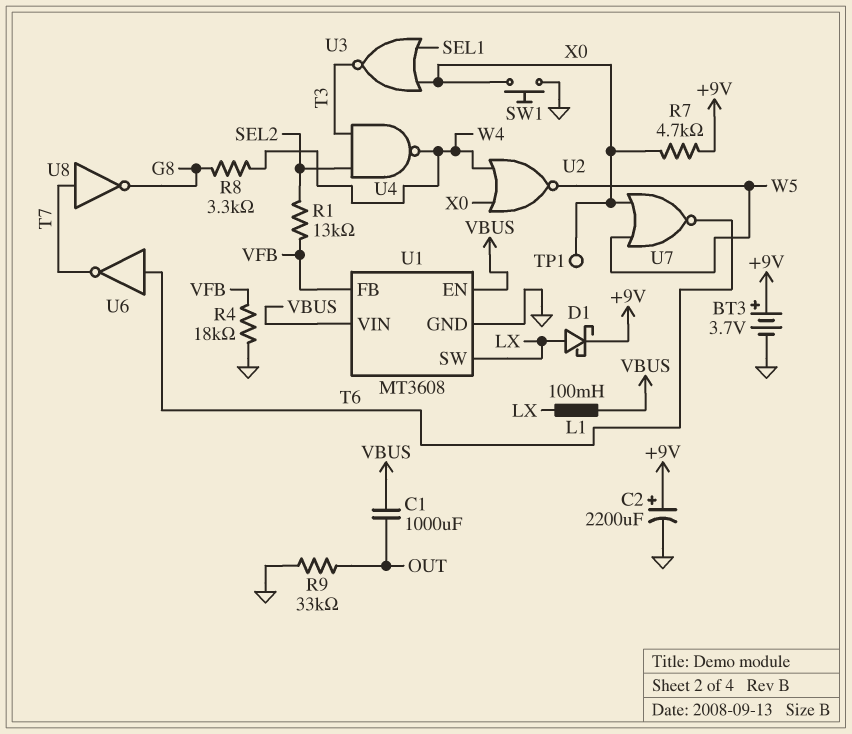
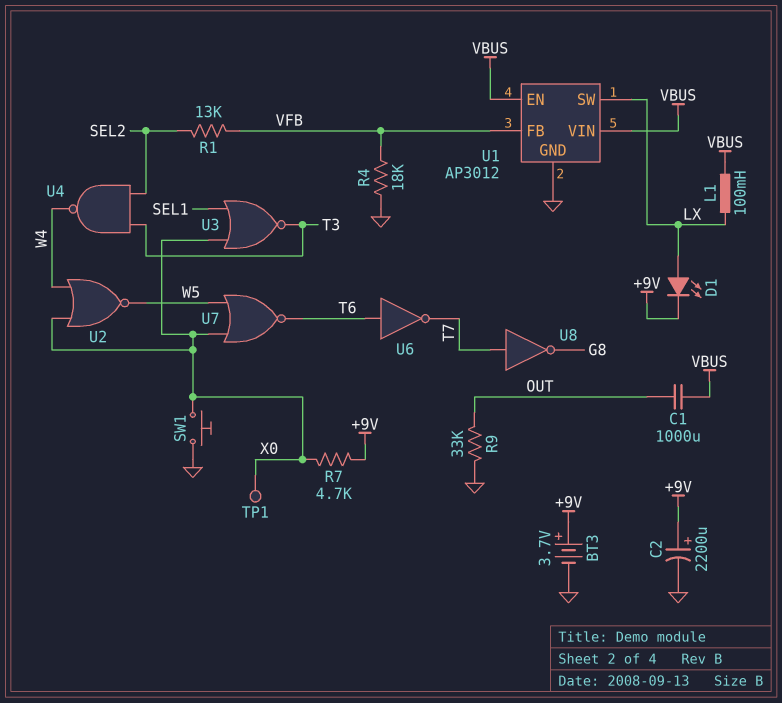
D1: schottky (A LX, K +9V) -> LED (A LX, K +9V)
R8: 3.3k (G8, W4) -> none
U1: MT3608 -> AP3012

